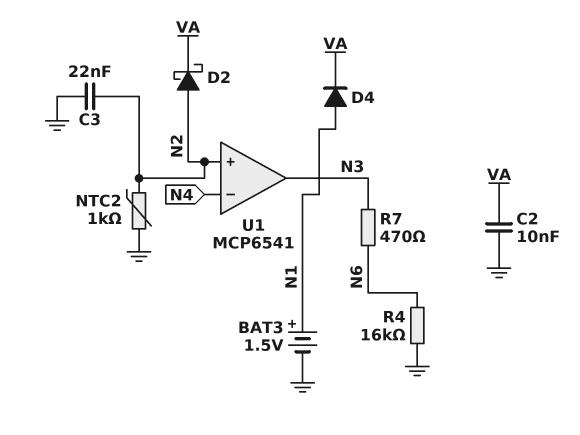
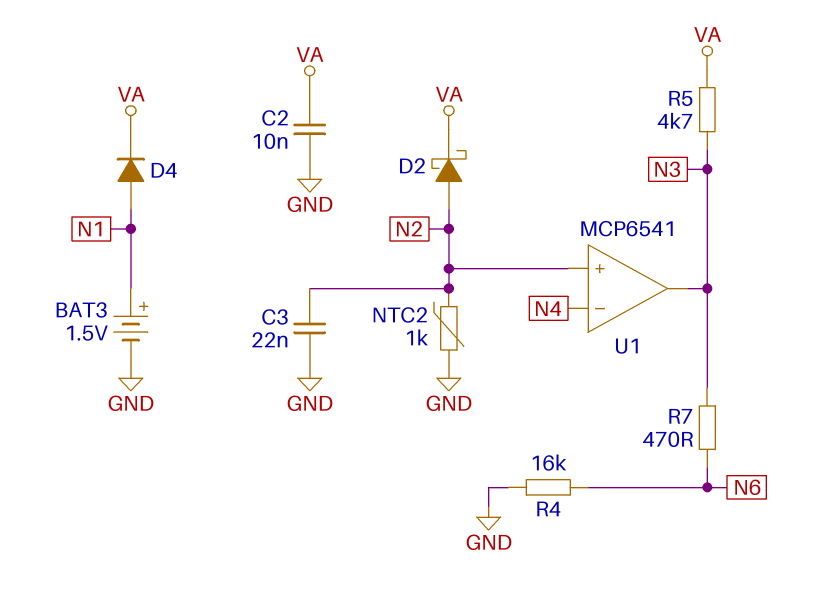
R5: none -> 4.7k (N3, VA)

